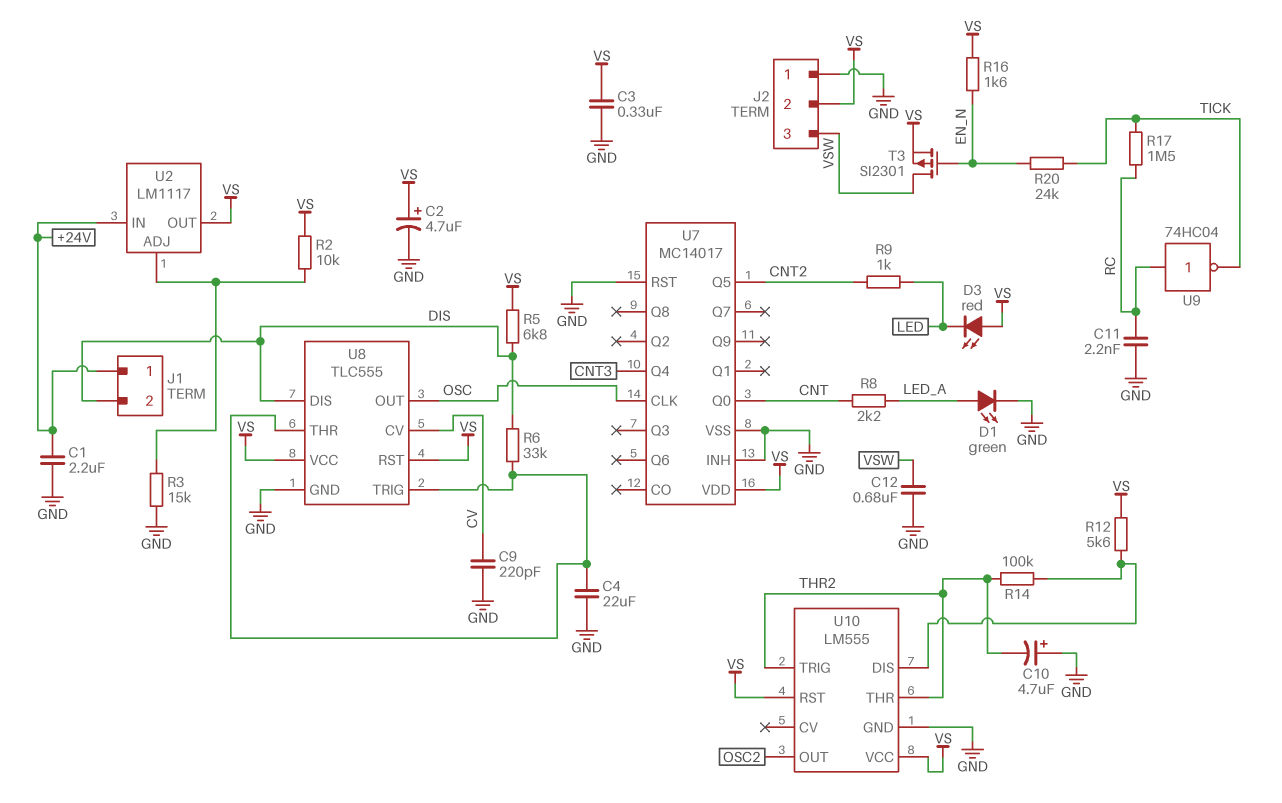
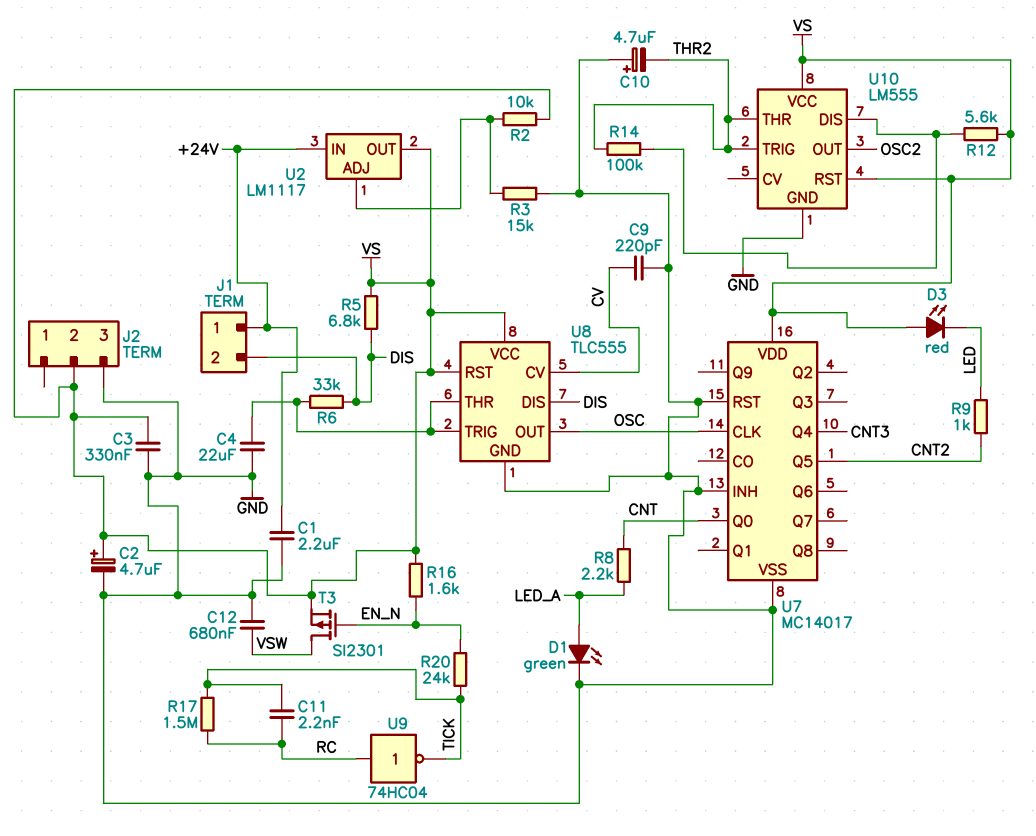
C11: 2.2nF (GND, RC) -> 2.2nF (RC, TICK)
J2 pin 1: GND -> none
J2 pin 3: VSW -> GND

